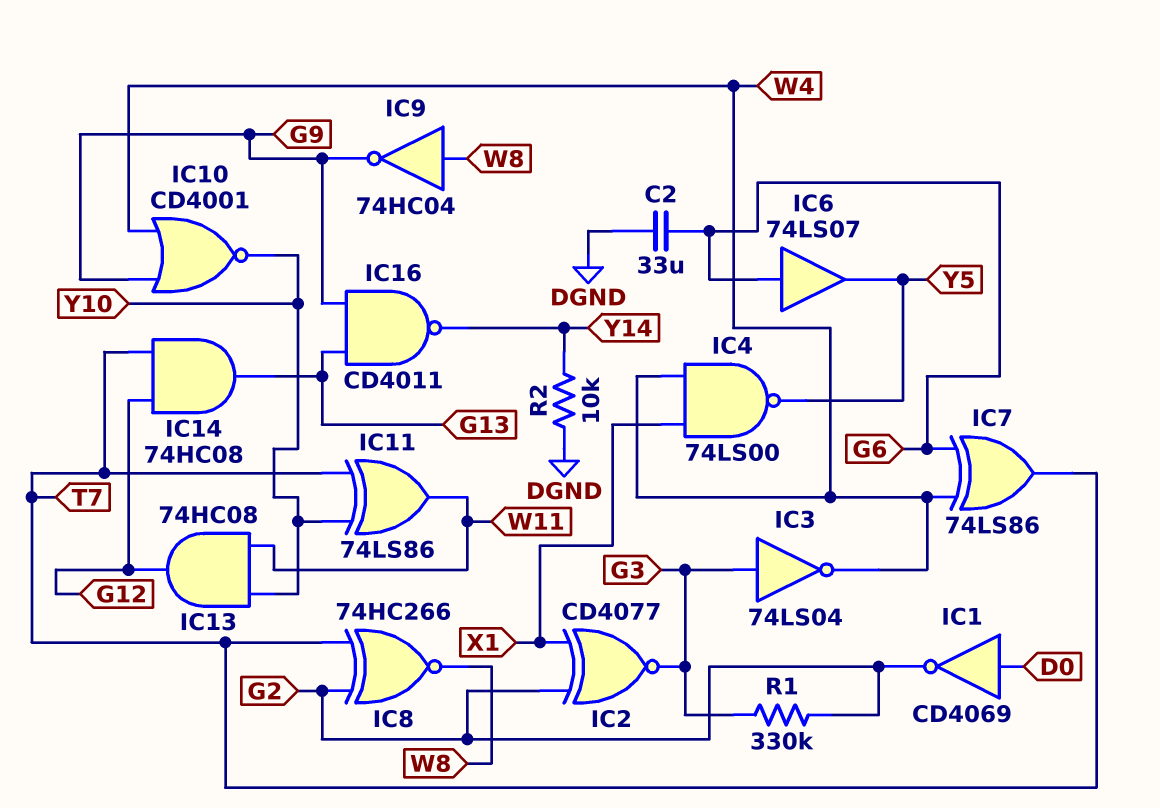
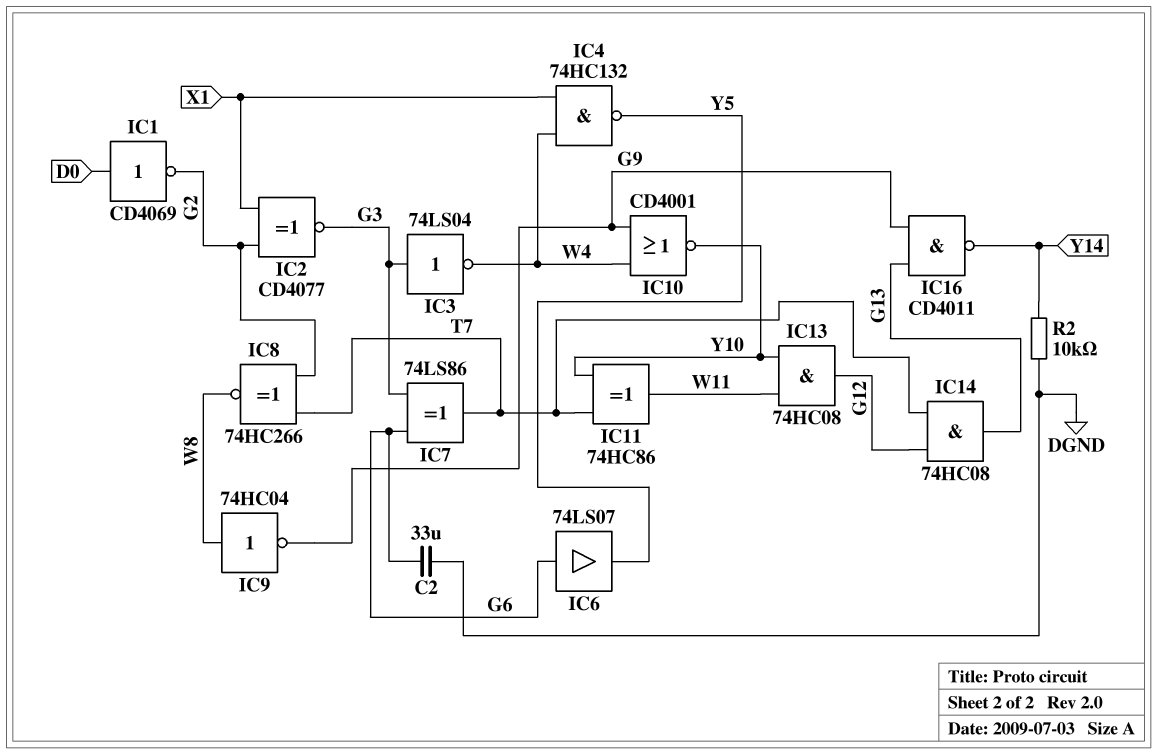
IC4: NAND 74LS00 (in W4, in X1, out Y5) -> NAND 74HC132 (in W4, in X1, out Y5)
IC7: XOR 74LS86 (in G6, in W4, out T7) -> XOR 74LS86 (in G3, in G6, out T7)
IC11: XOR 74LS86 (in T7, in Y10, out W11) -> XOR 74HC86 (in T7, in Y10, out W11)
R1: 330k (G2, G3) -> none

